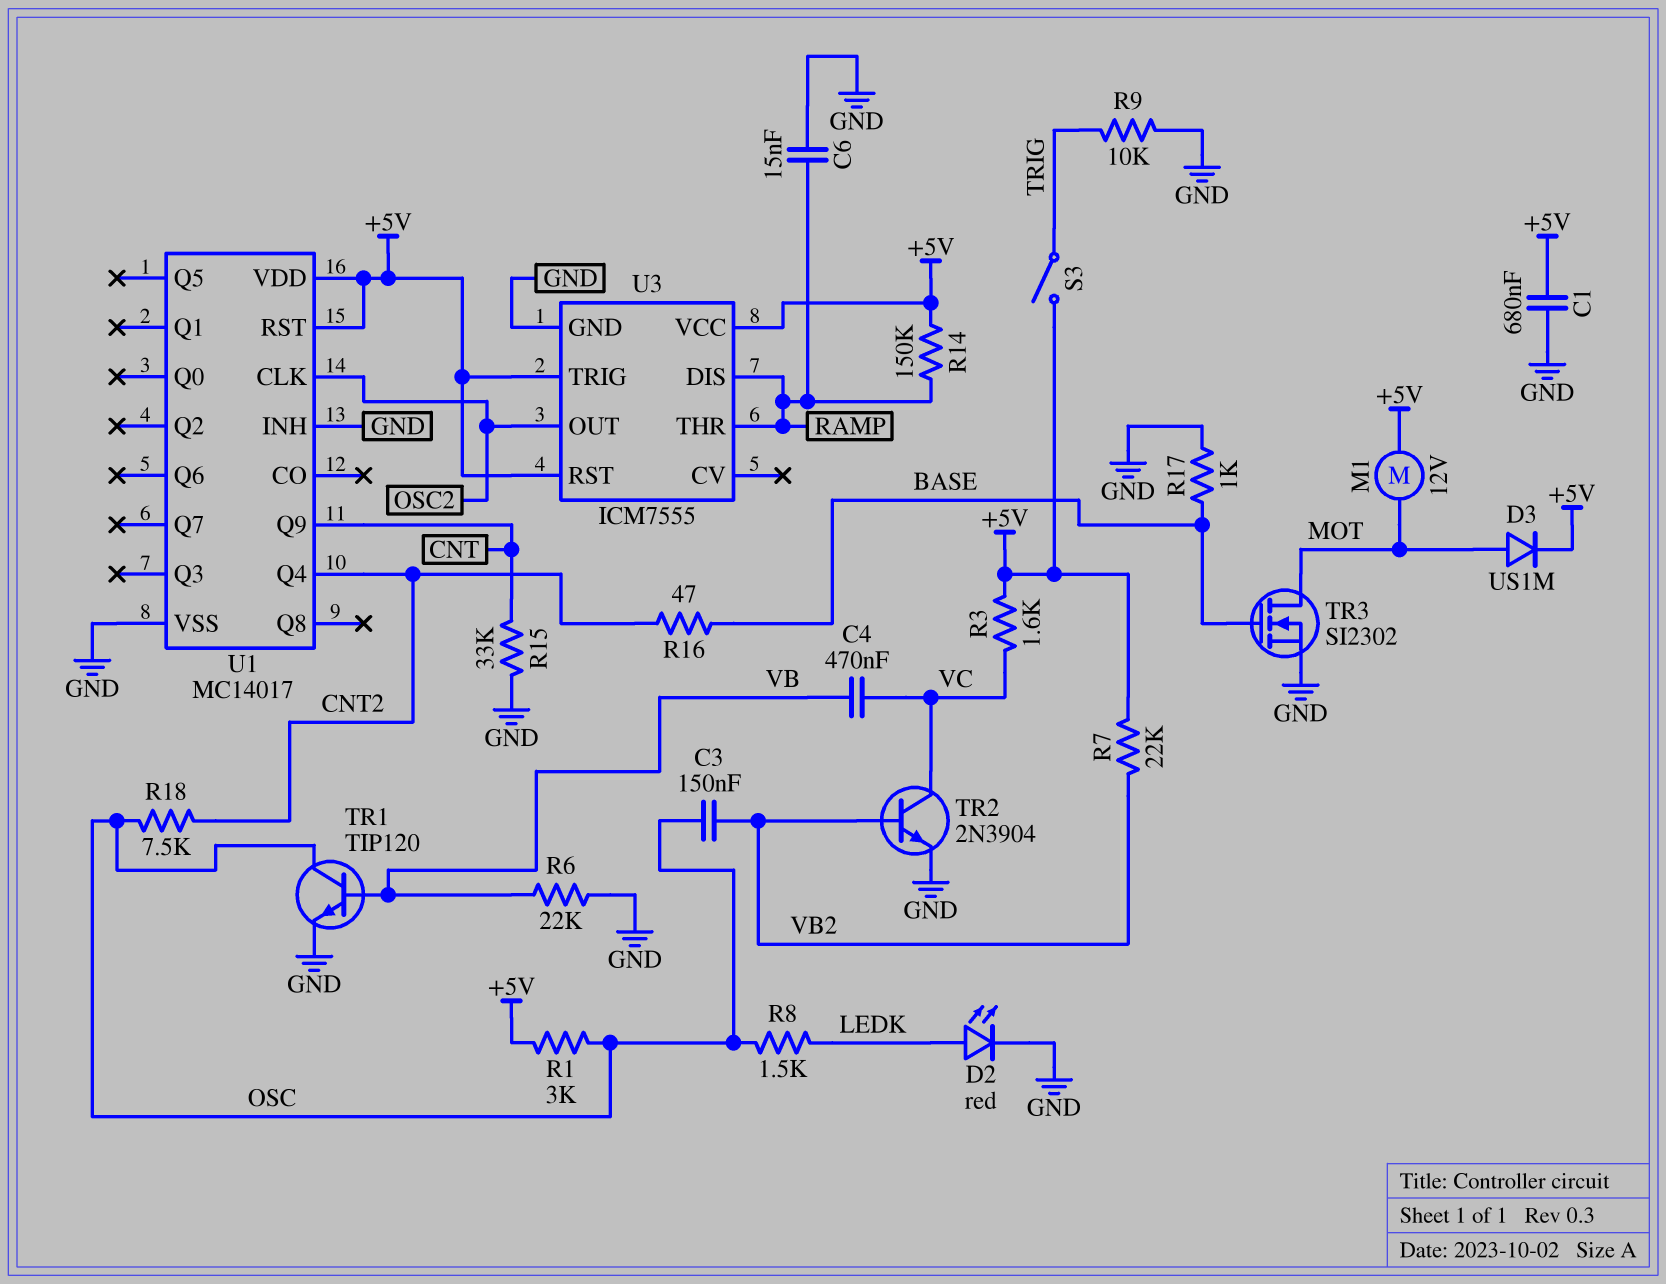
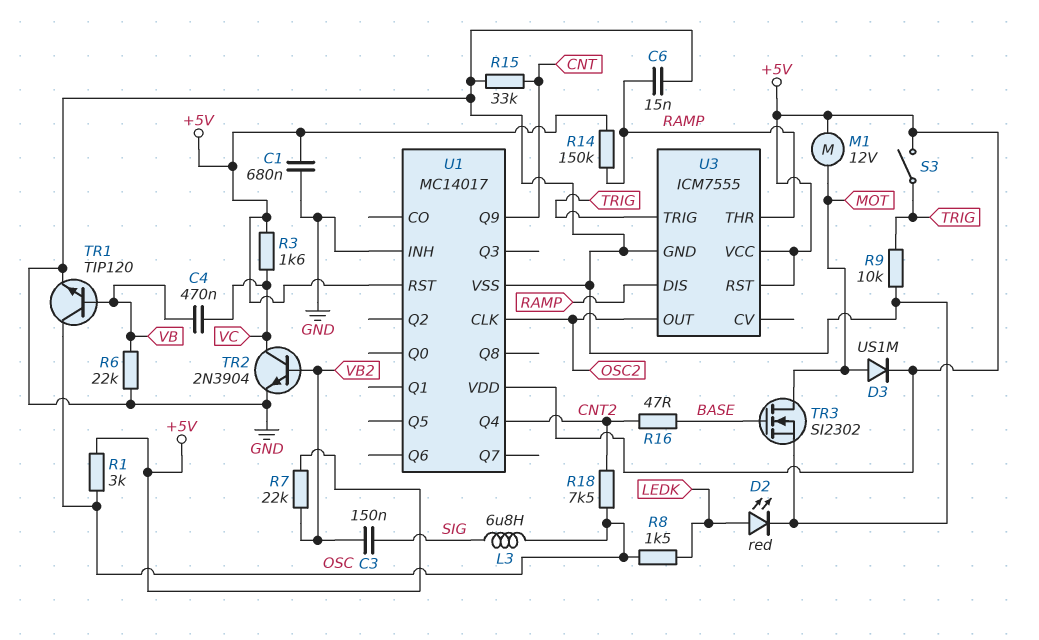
C3: 150nF (OSC, VB2) -> 150nF (SIG, VB2)
L3: none -> 6.8uH (OSC, SIG)
R17: 1k (BASE, GND) -> none
U3 pin TRIG: +5V -> TRIG

